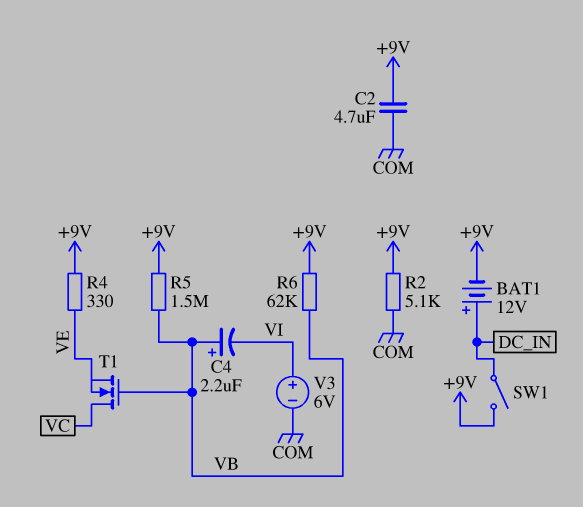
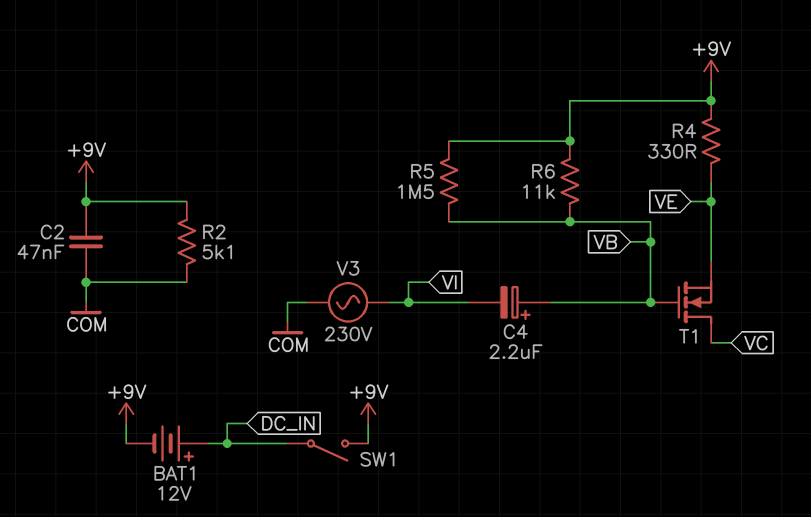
C2: 4.7uF (+9V, COM) -> 47nF (+9V, COM)
R6: 62k (+9V, VB) -> 11k (+9V, VB)
V3: 6V (plus VI, minus COM) -> AC 230V (COM, VI)

